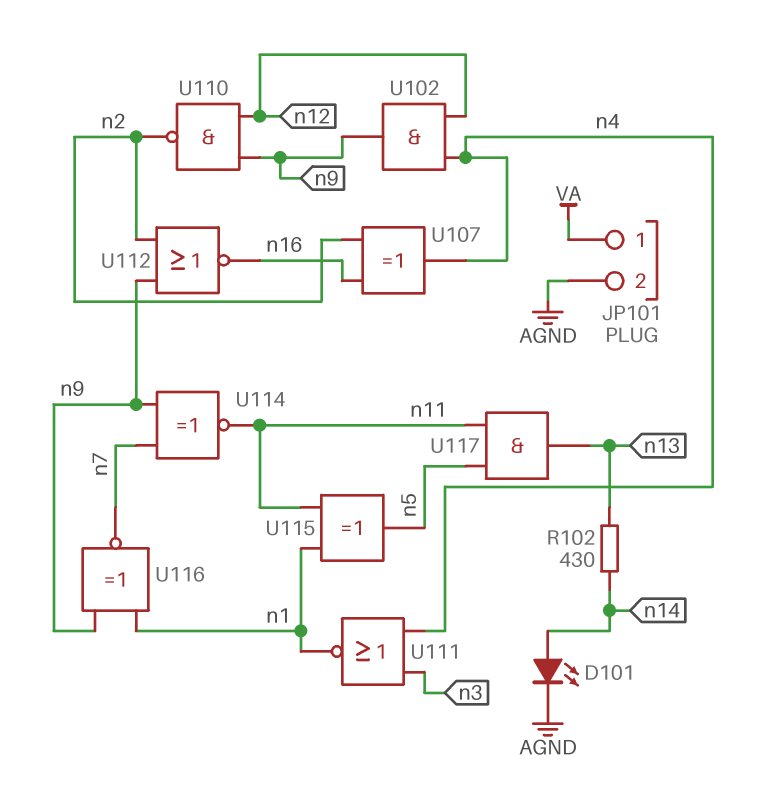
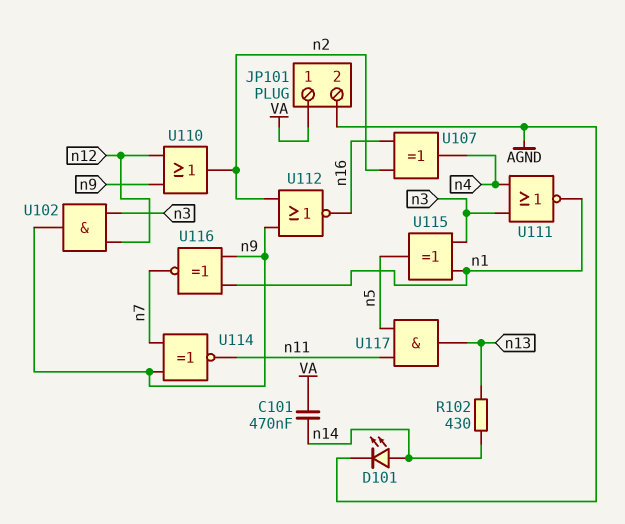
C101: none -> 470nF (VA, n14)
U102: AND (in n4, in n12, out n9) -> AND (in n3, in n12, out n9)
U110: NAND (in n9, in n12, out n2) -> OR (in n9, in n12, out n2)
U115: XOR (in n1, in n11, out n5) -> XOR (in n1, in n3, out n5)

